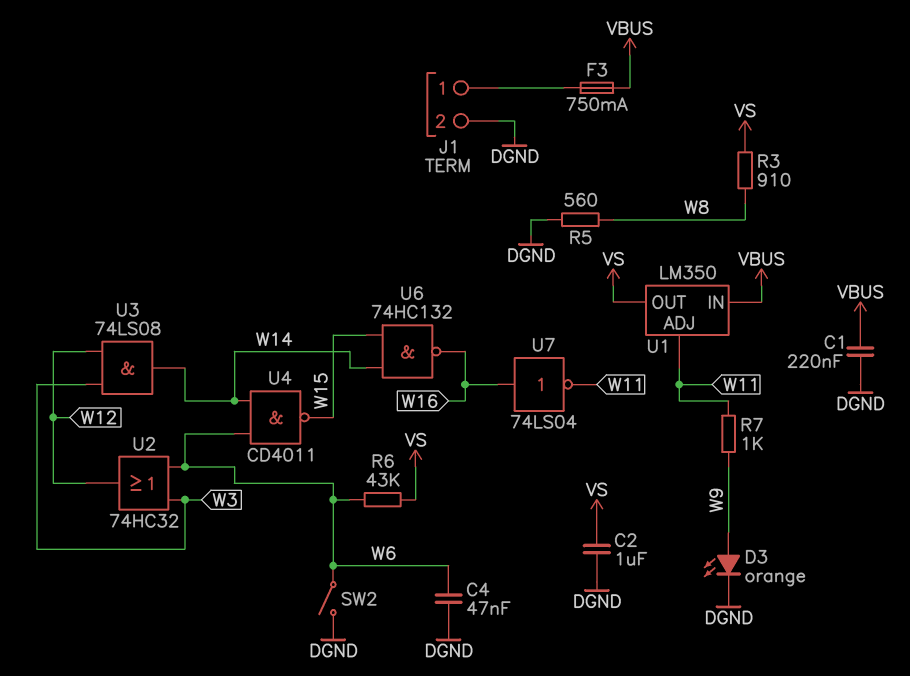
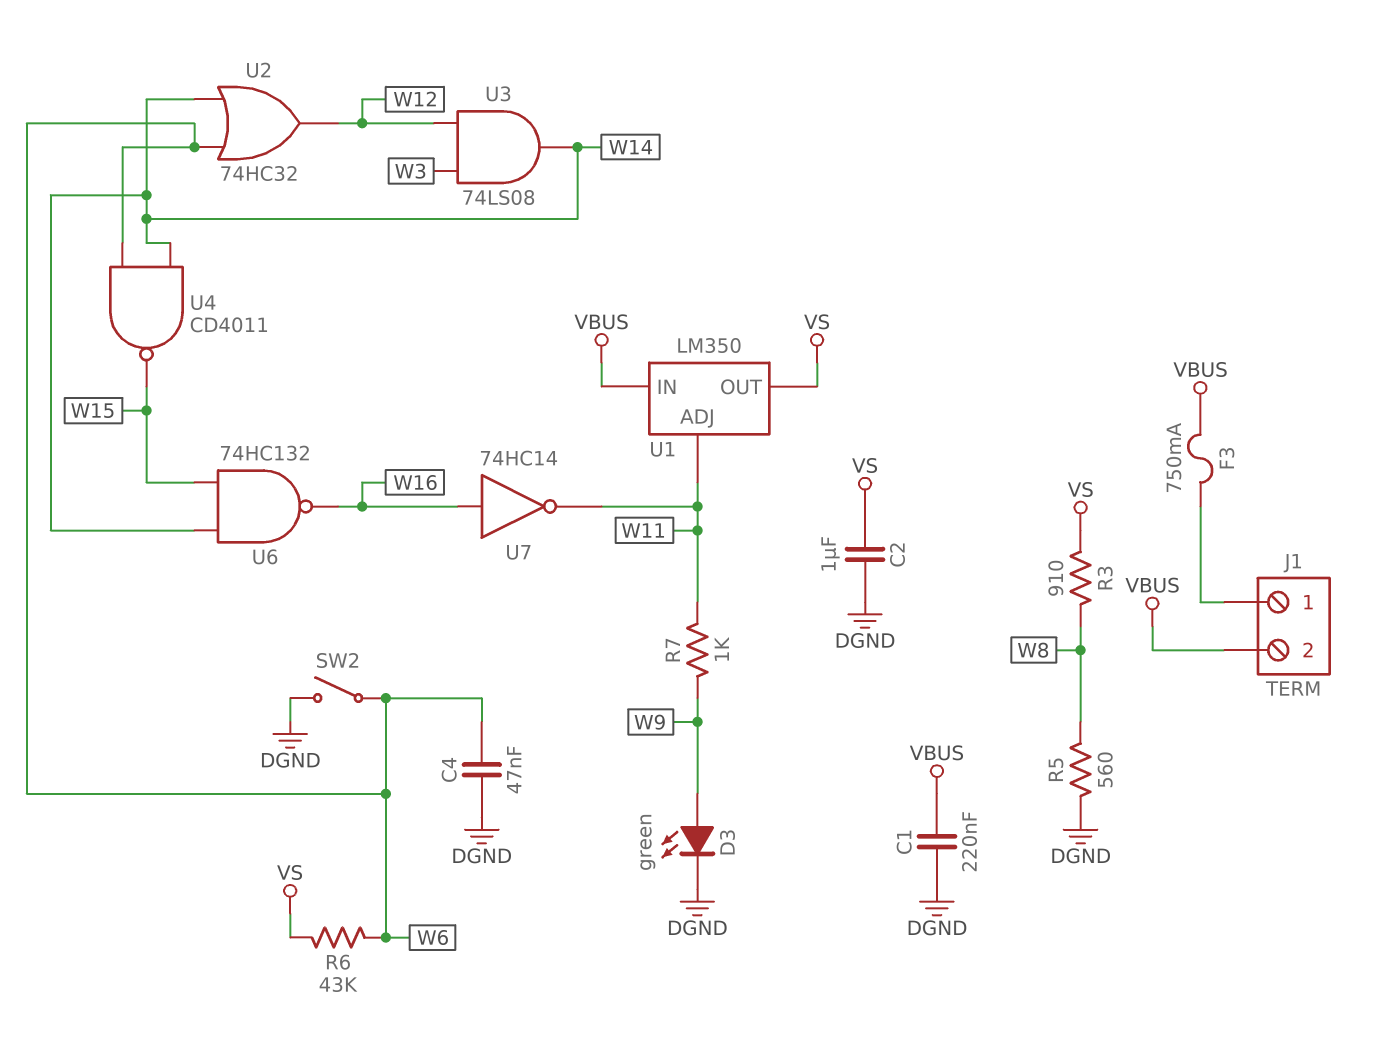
D3: LED orange (A W9, K DGND) -> LED green (A W9, K DGND)
J1 pin 2: DGND -> VBUS
U2: OR 74HC32 (in W3, in W6, out W12) -> OR 74HC32 (in W6, in W14, out W12)
U7: NOT 74LS04 (in W16, out W11) -> NOT 74HC14 (in W16, out W11)

